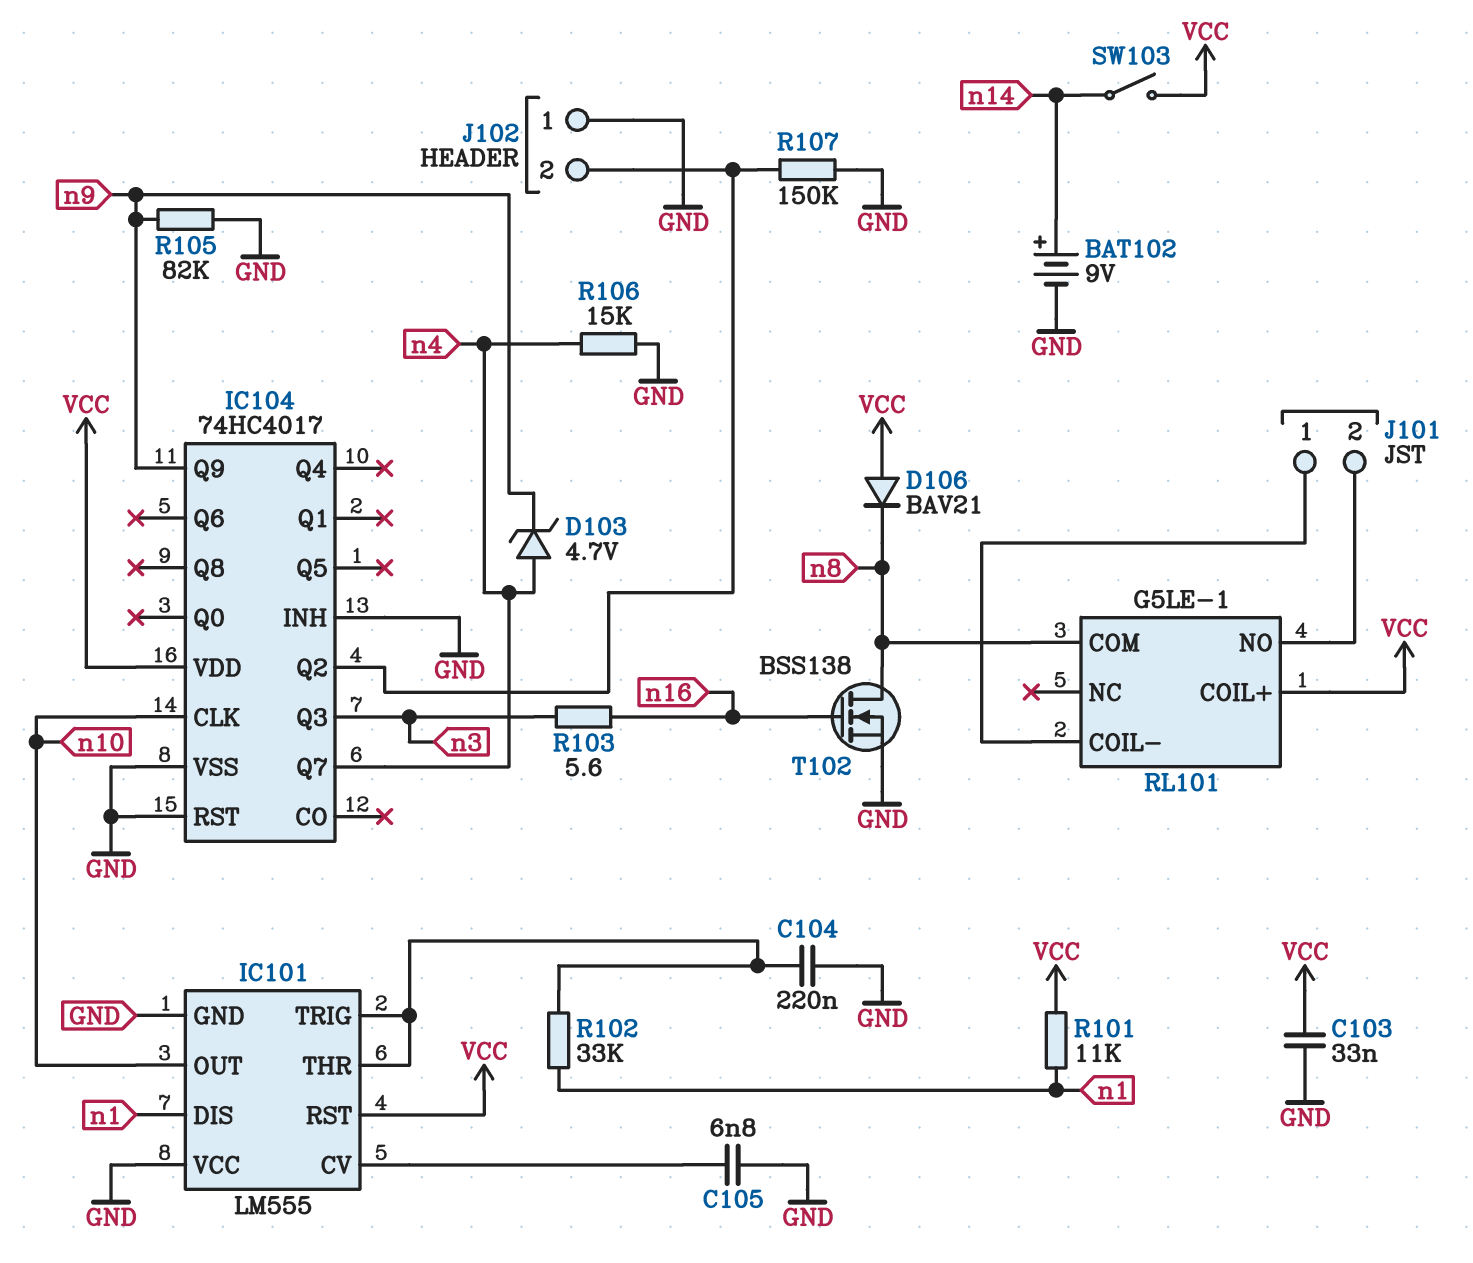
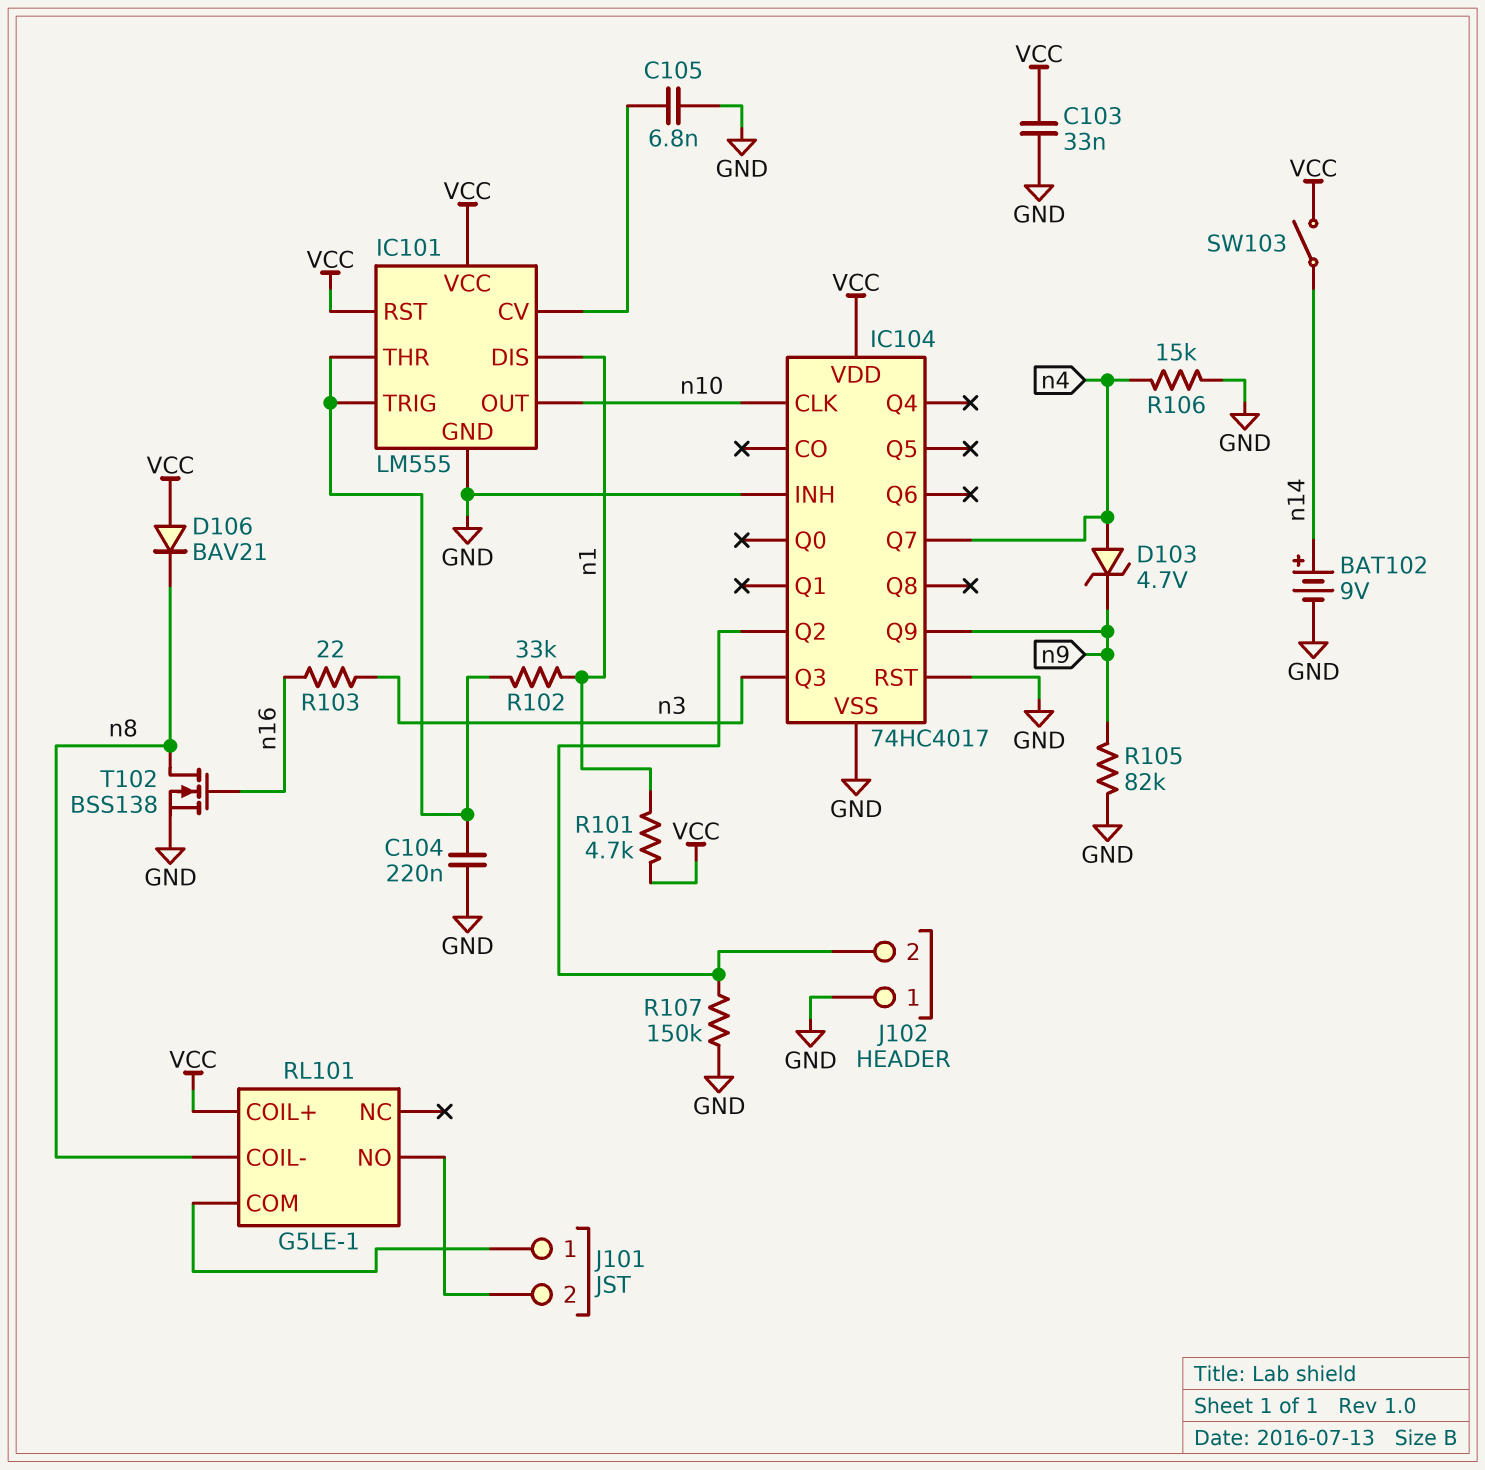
IC101 pin VCC: GND -> VCC
R101: 11k (VCC, n1) -> 4.7k (VCC, n1)
R103: 5.6 (n3, n16) -> 22 (n3, n16)
RL101 pin COIL-: J101/1 -> n8
RL101 pin COM: n8 -> J101/1

